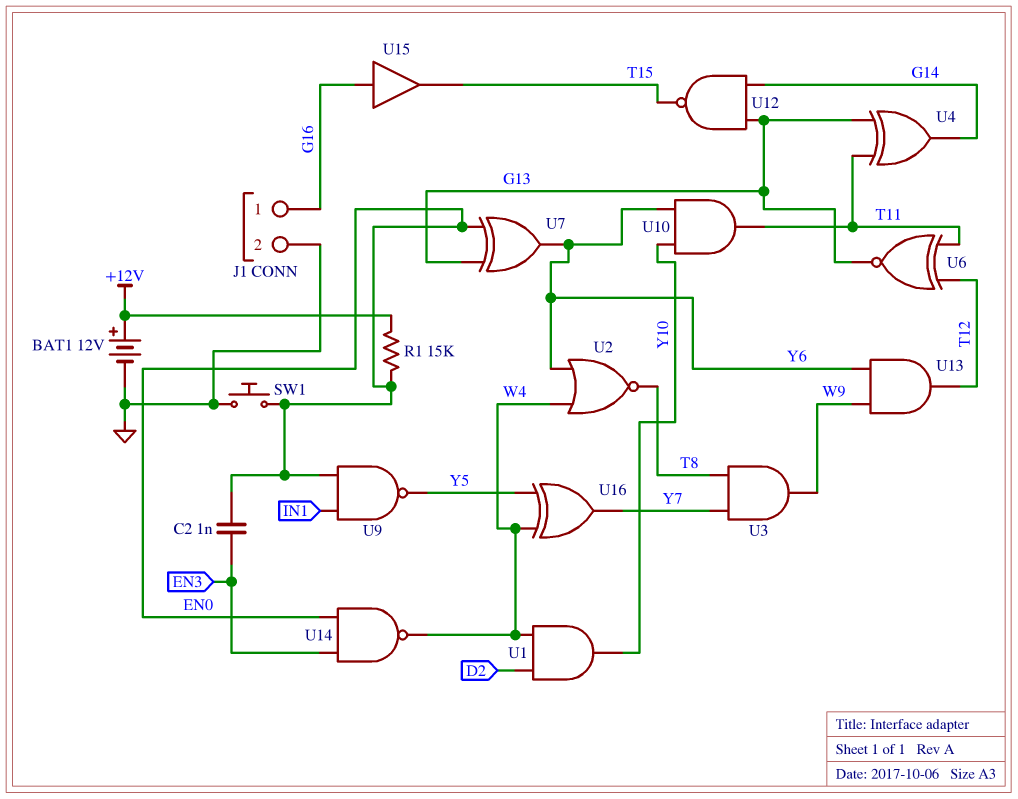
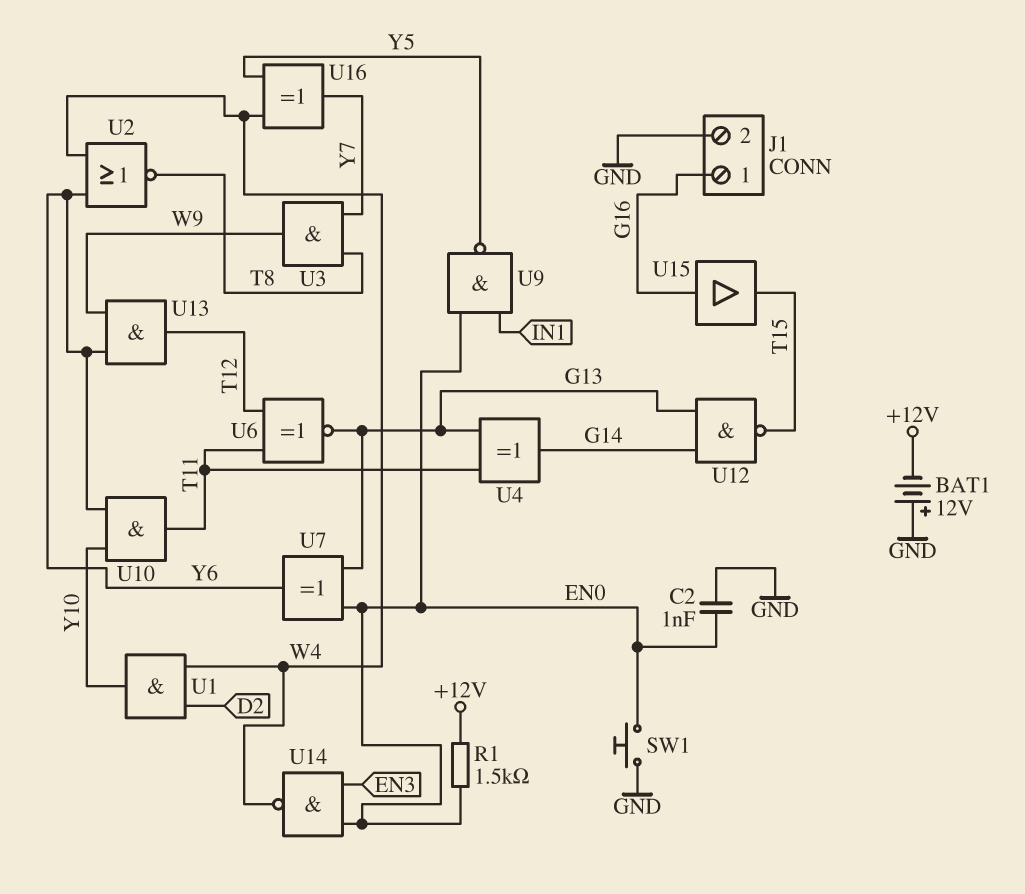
BAT1: 12V (plus +12V, minus GND) -> 12V (plus GND, minus +12V)
C2: 1nF (EN0, EN3) -> 1nF (EN0, GND)
R1: 15k (+12V, EN0) -> 1.5k (+12V, EN0)

